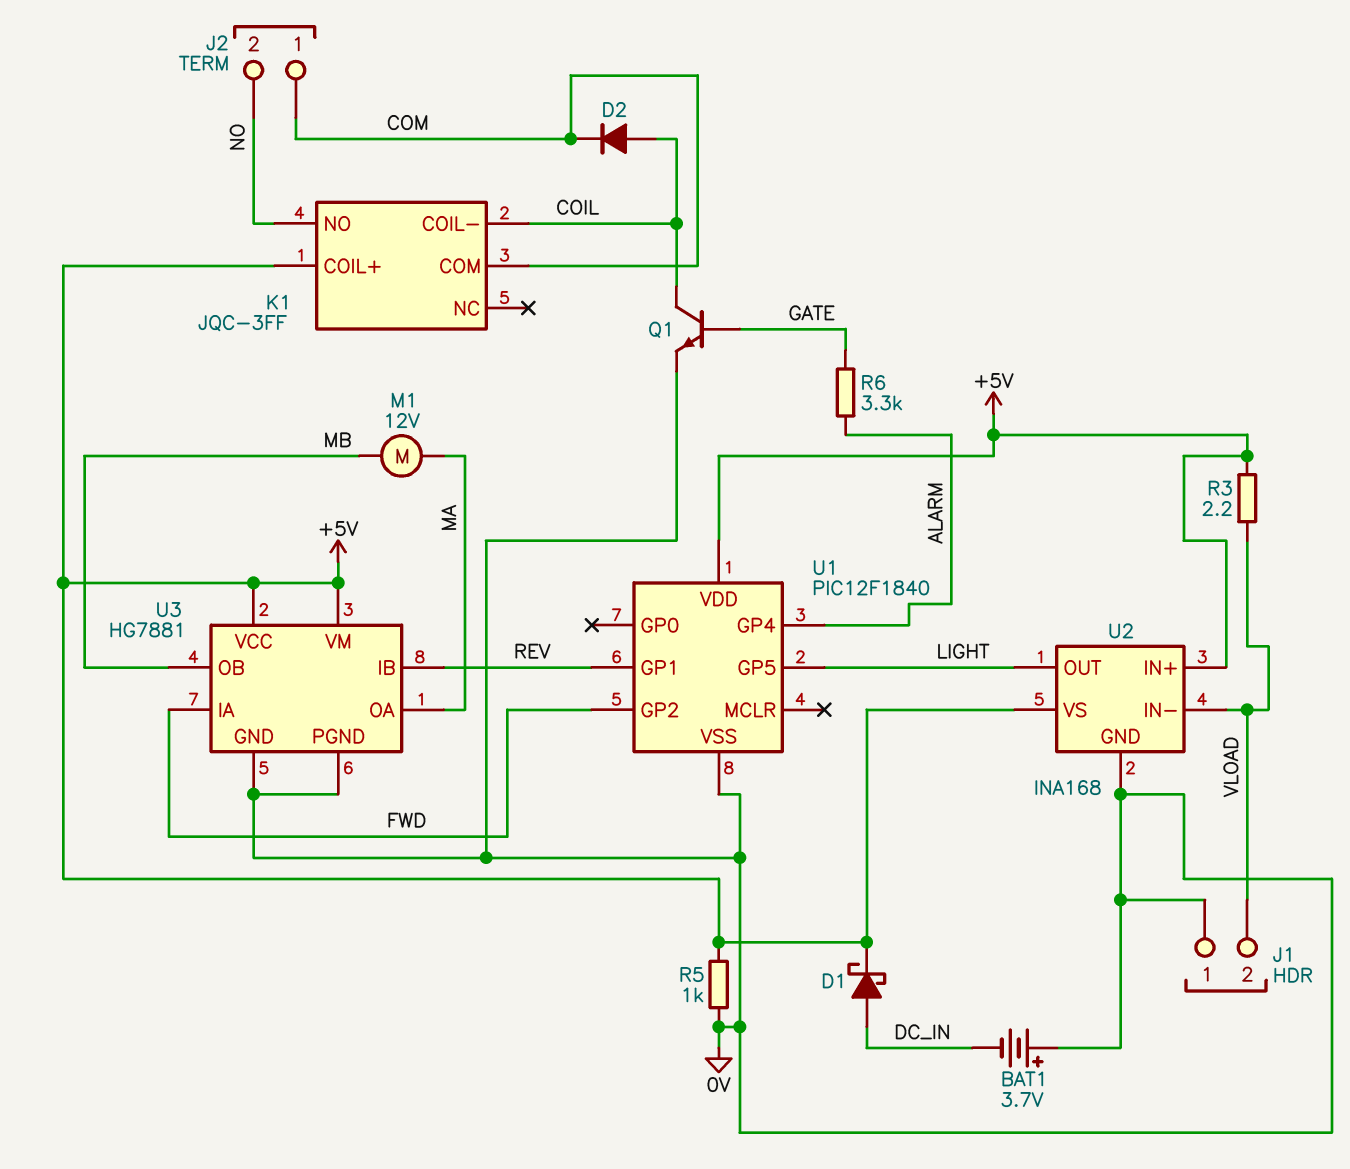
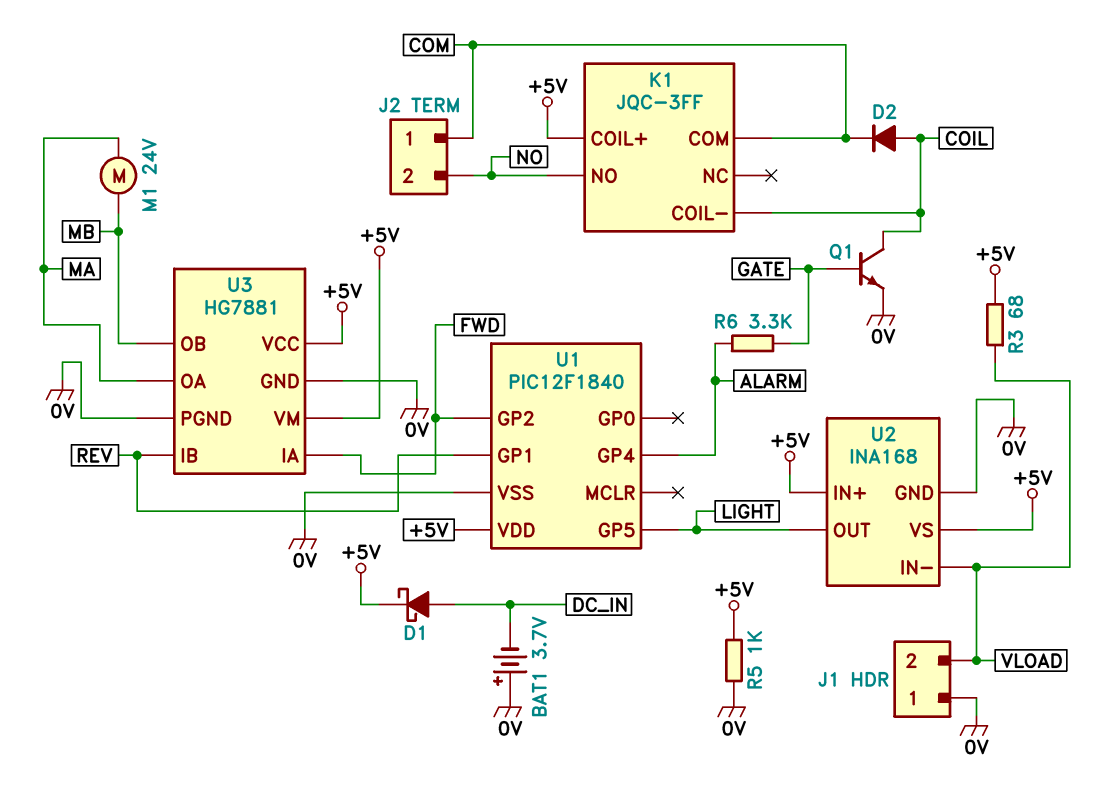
M1: motor 12V (MA, MB) -> motor 24V (MA, MB)
R3: 2.2 (+5V, VLOAD) -> 68 (+5V, VLOAD)

